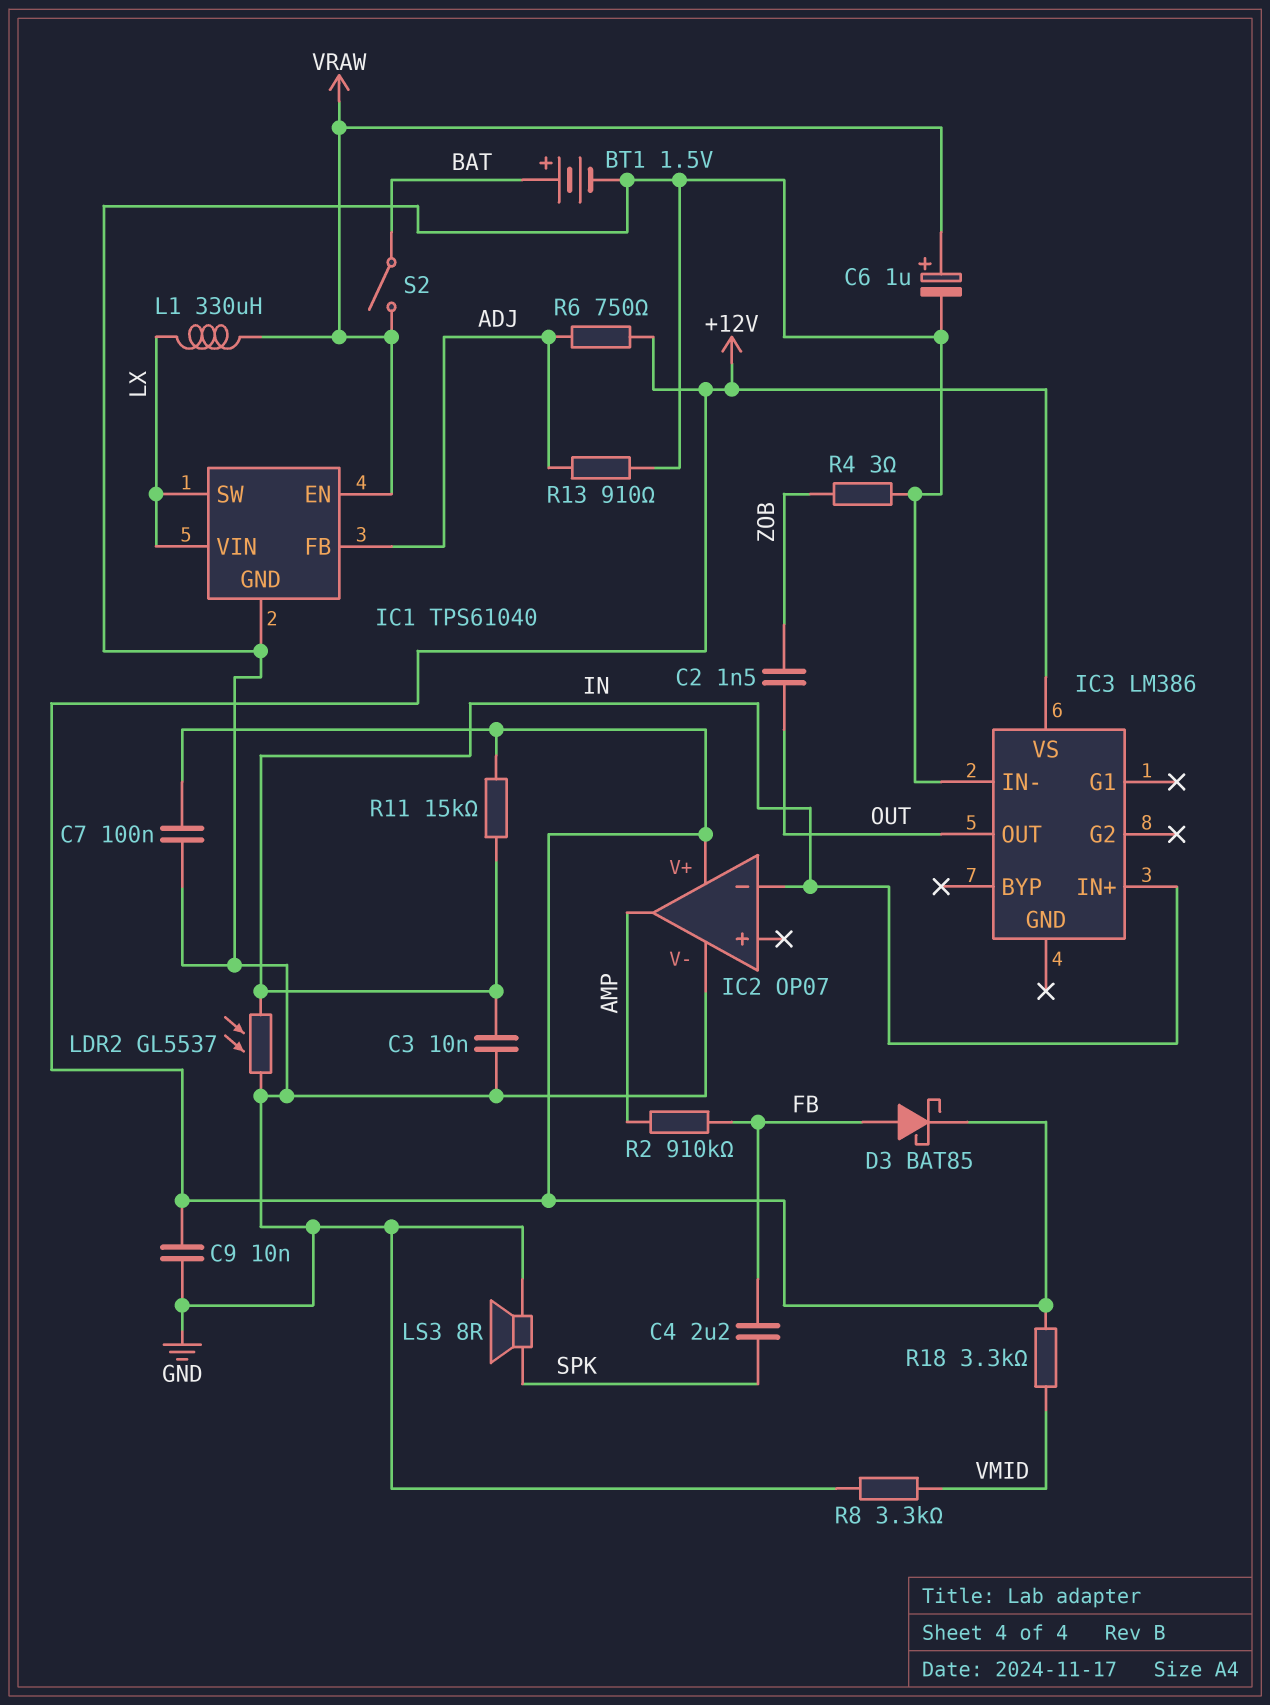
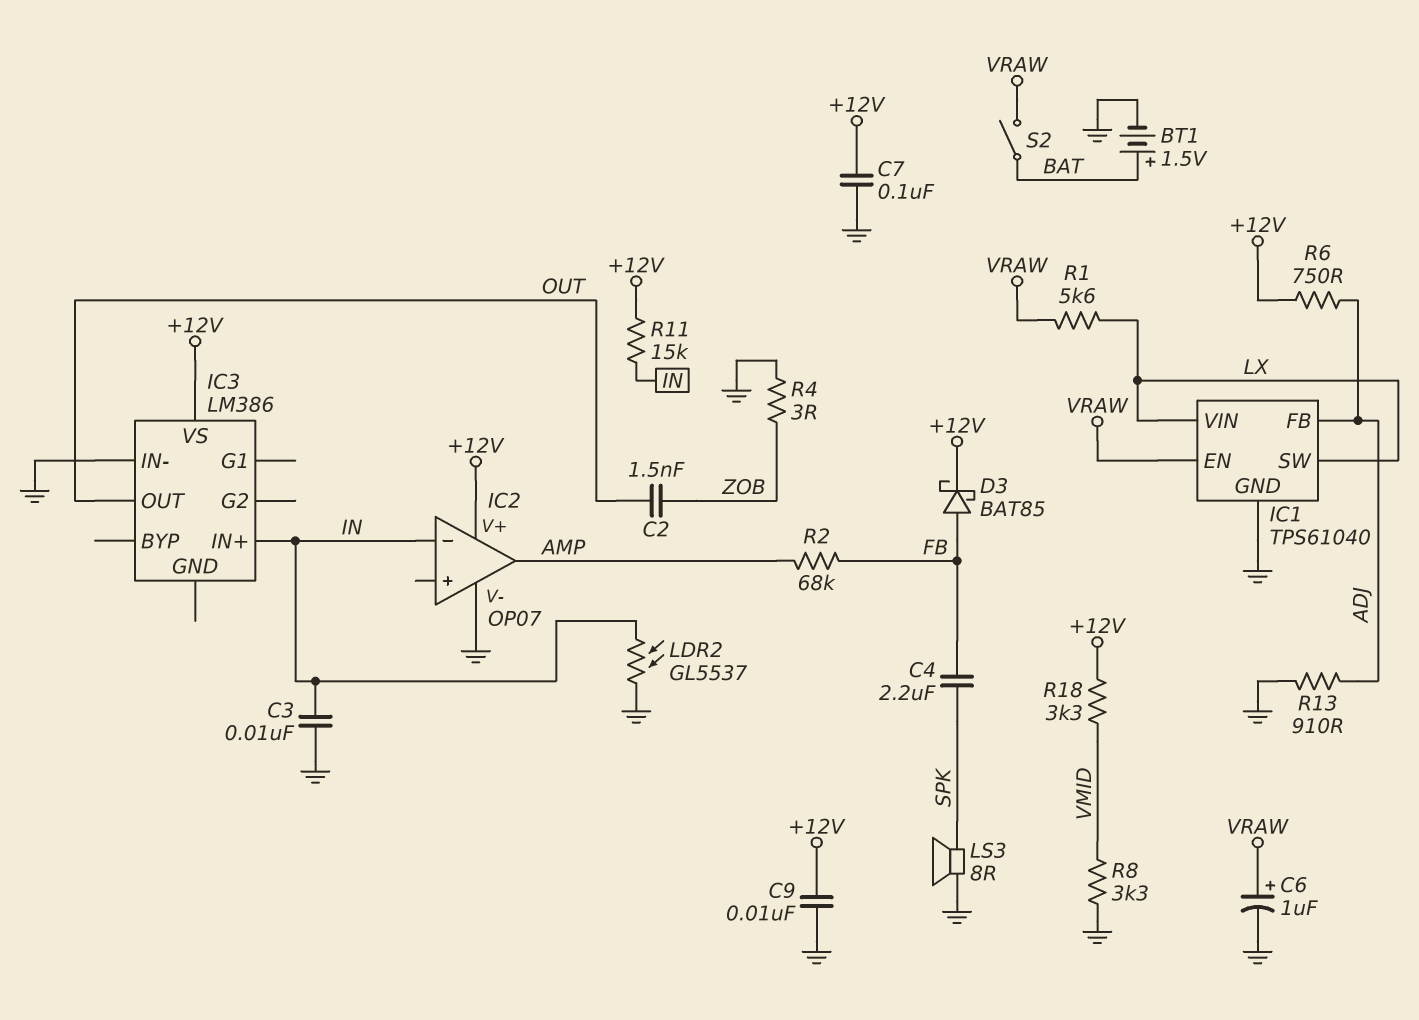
L1: 330uH (LX, VRAW) -> none
R1: none -> 5.6k (LX, VRAW)
R2: 910k (AMP, FB) -> 68k (AMP, FB)

